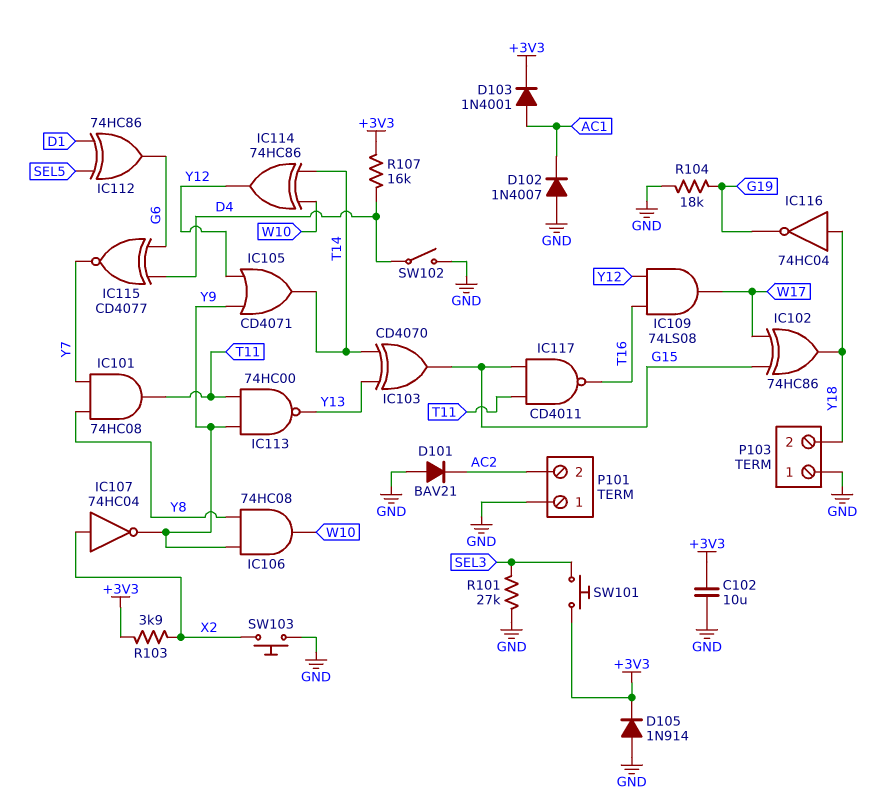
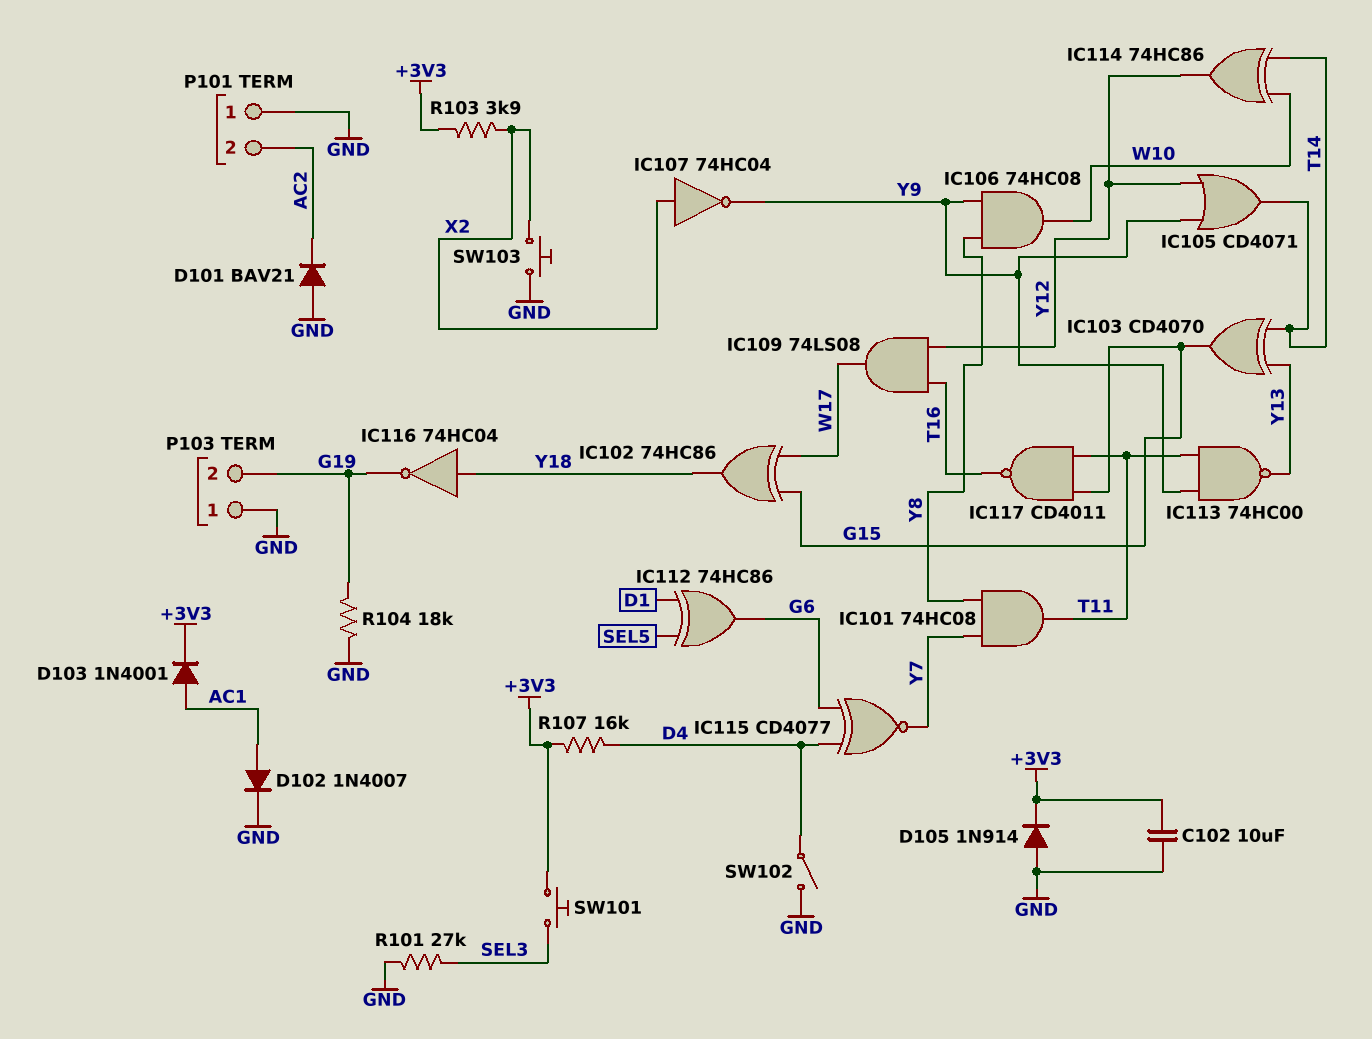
D102: diode 1N4007 (A GND, K AC1) -> diode 1N4007 (A AC1, K GND)
P103 pin 2: Y18 -> G19

